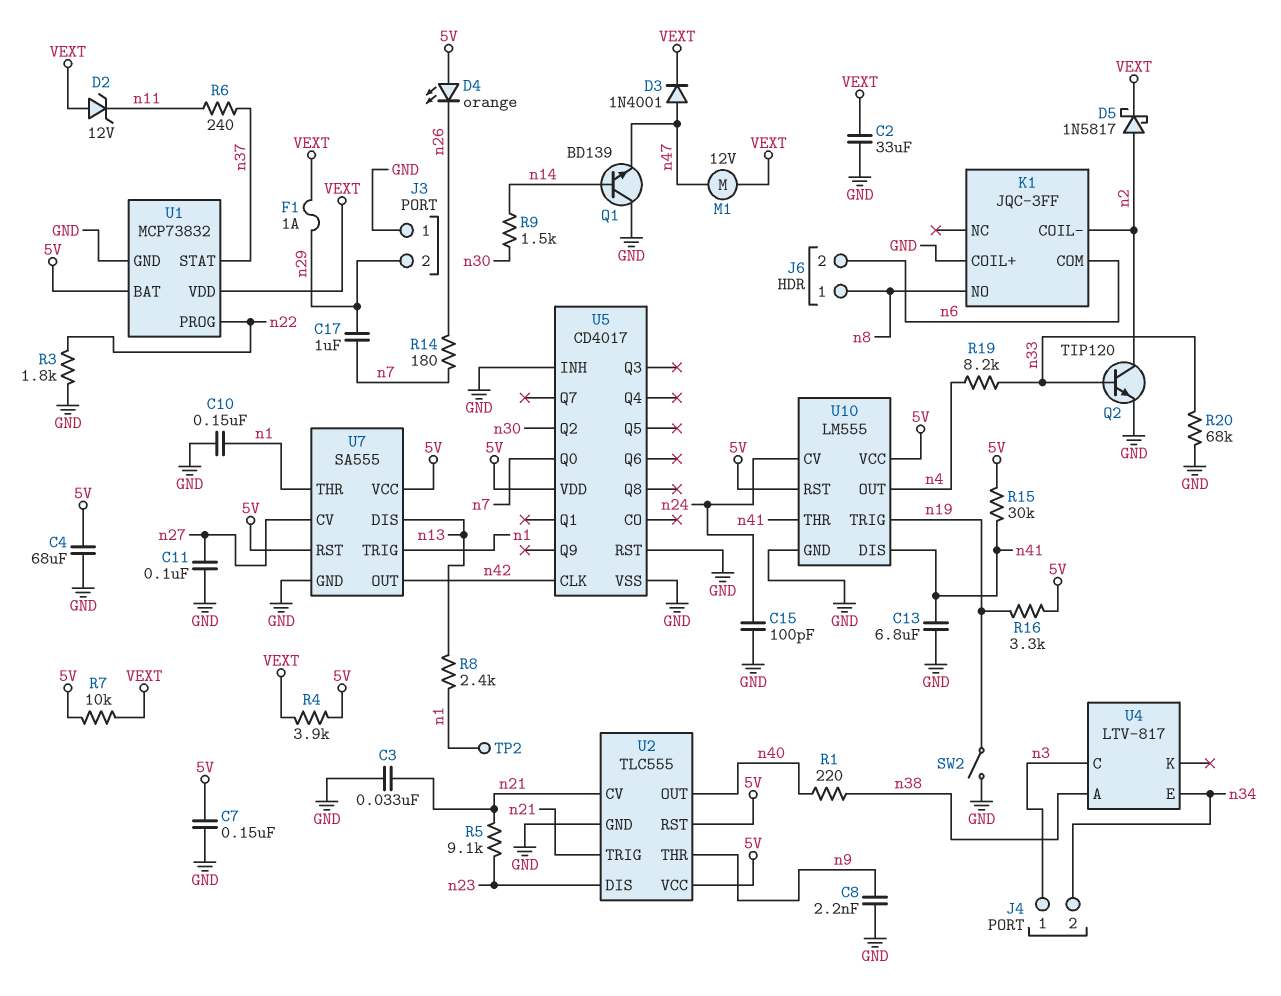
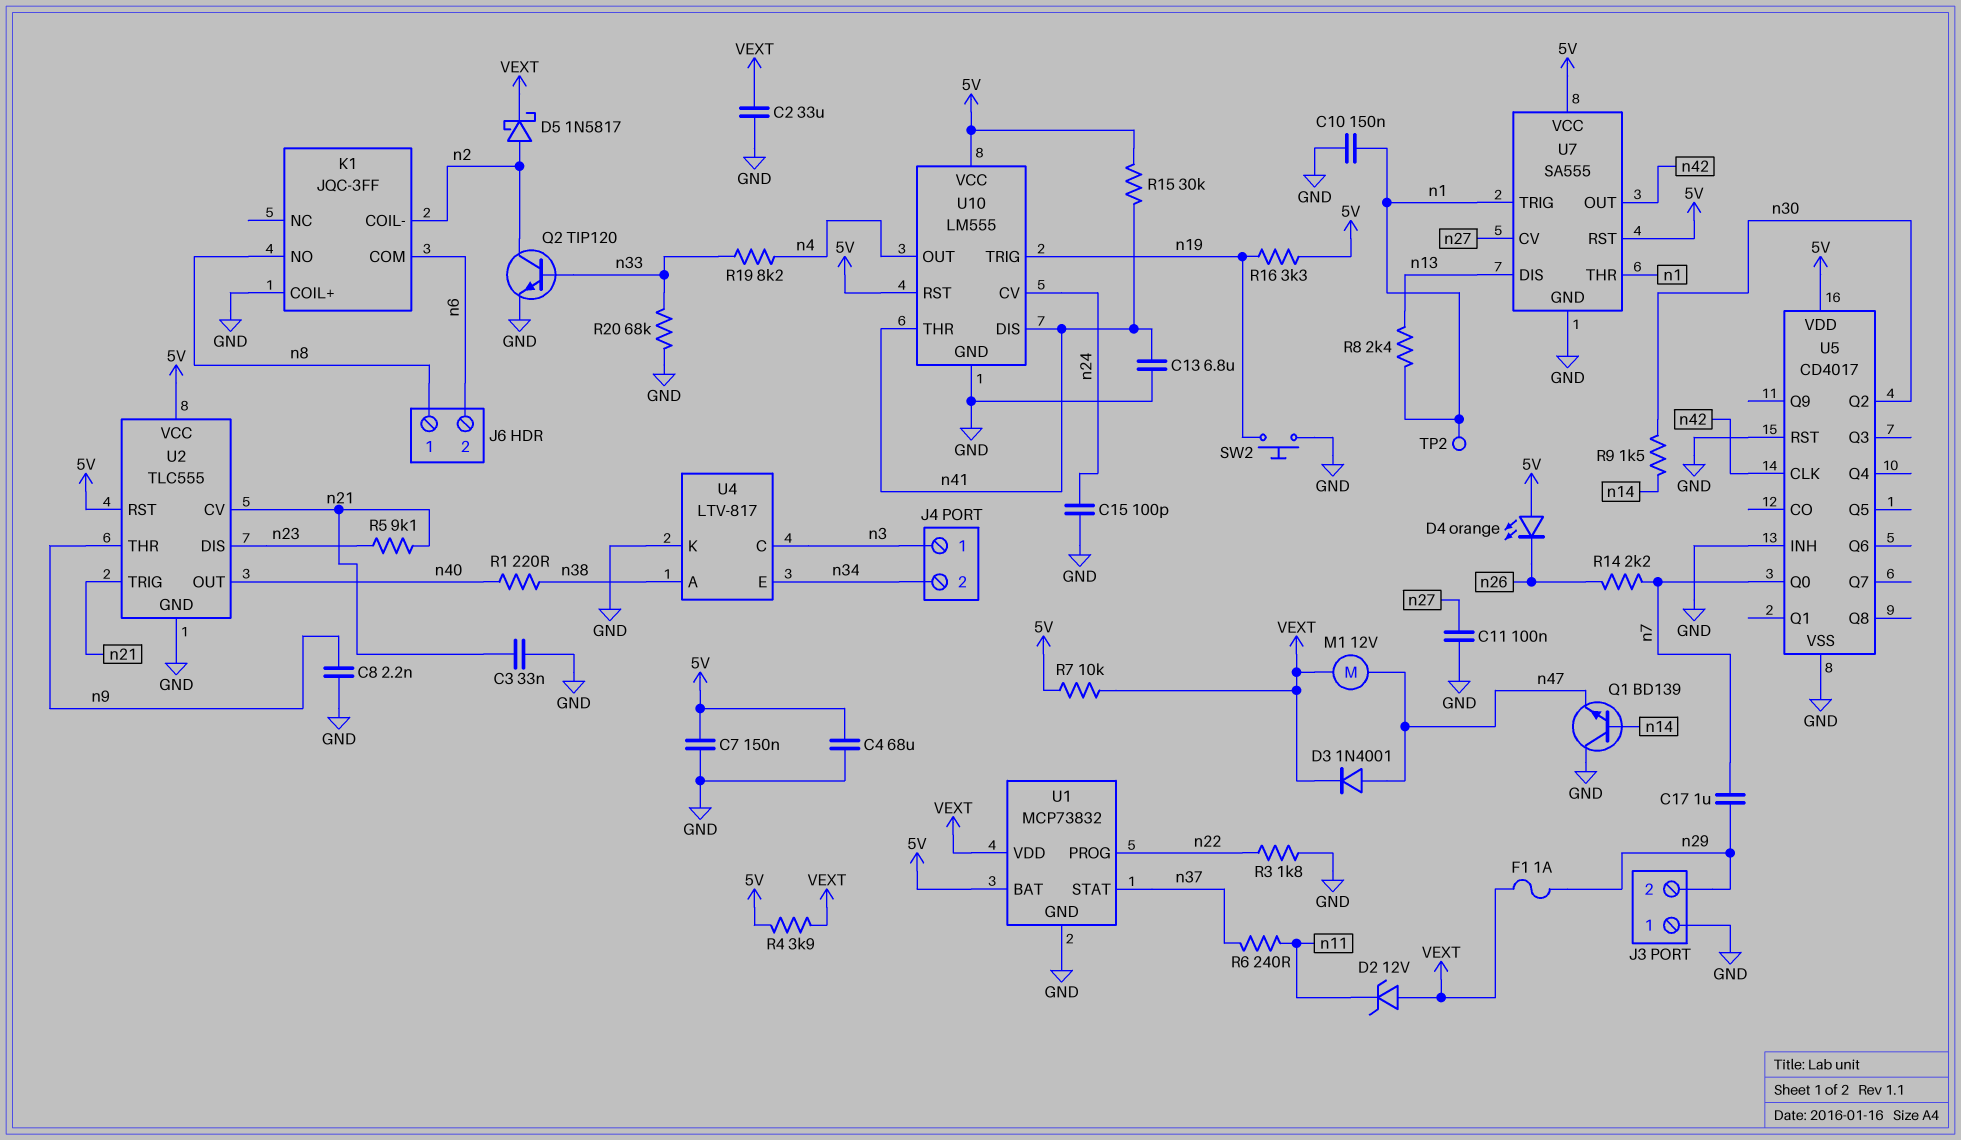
R14: 180 (n7, n26) -> 2.2k (n7, n26)
SW2: switch (GND, n19) -> button (GND, n19)
U4 pin K: none -> GND

